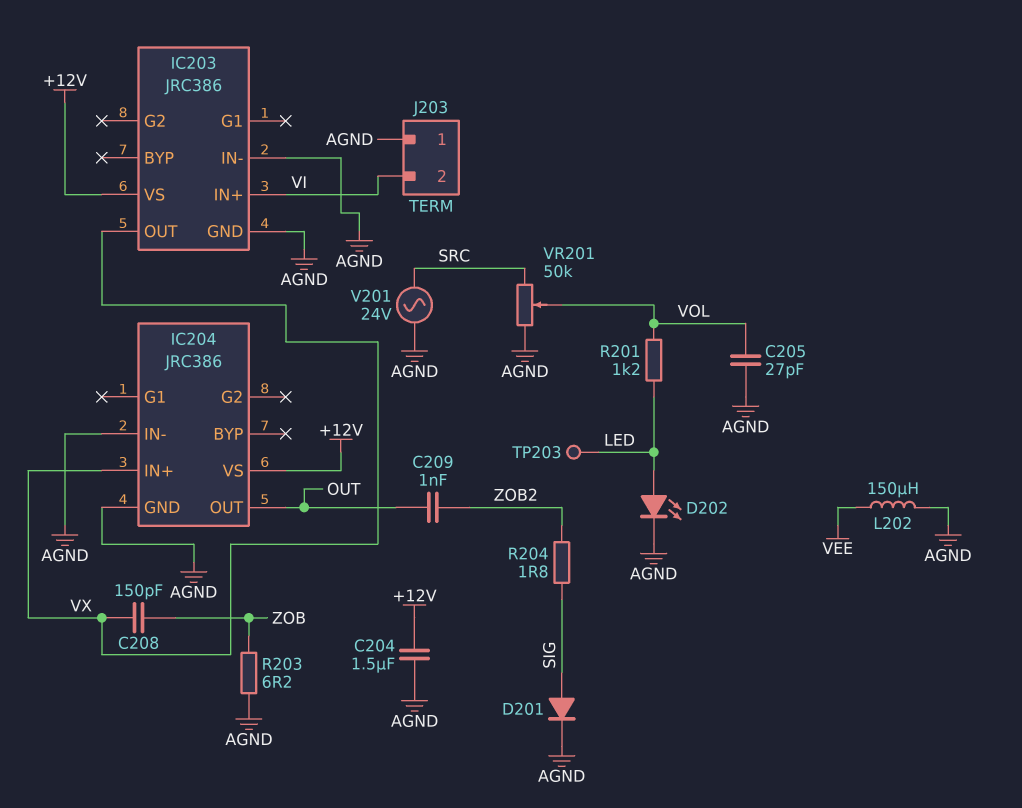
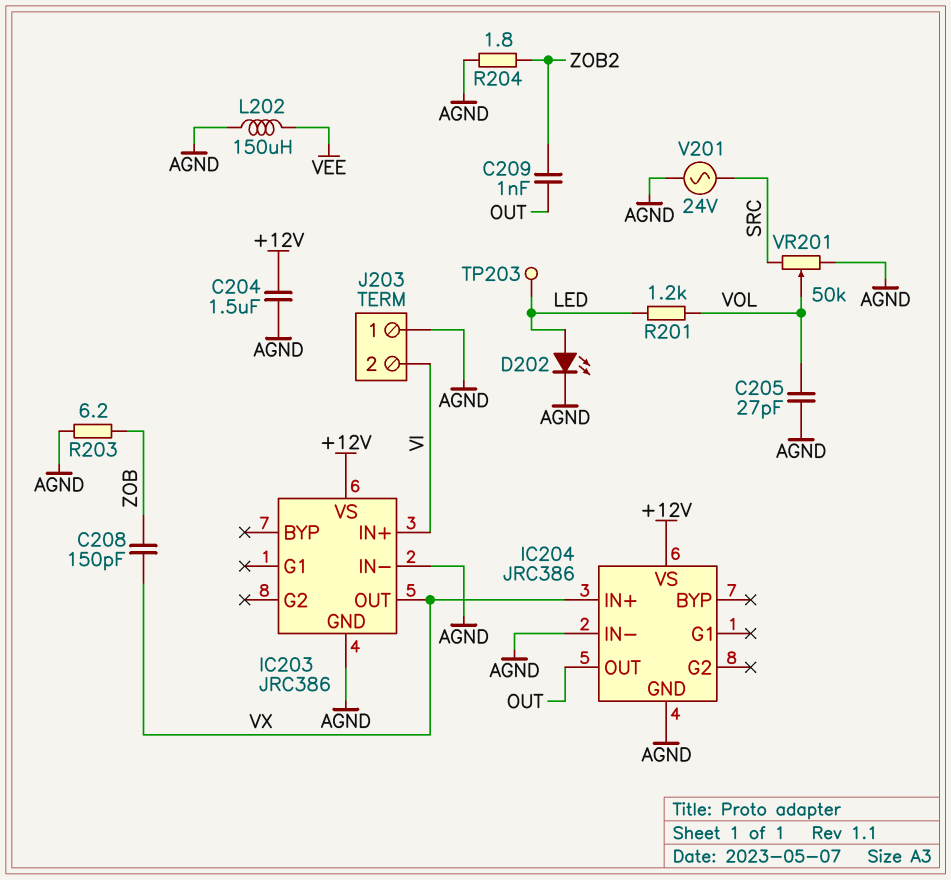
D201: diode (A SIG, K AGND) -> none
R204: 1.8 (SIG, ZOB2) -> 1.8 (AGND, ZOB2)

